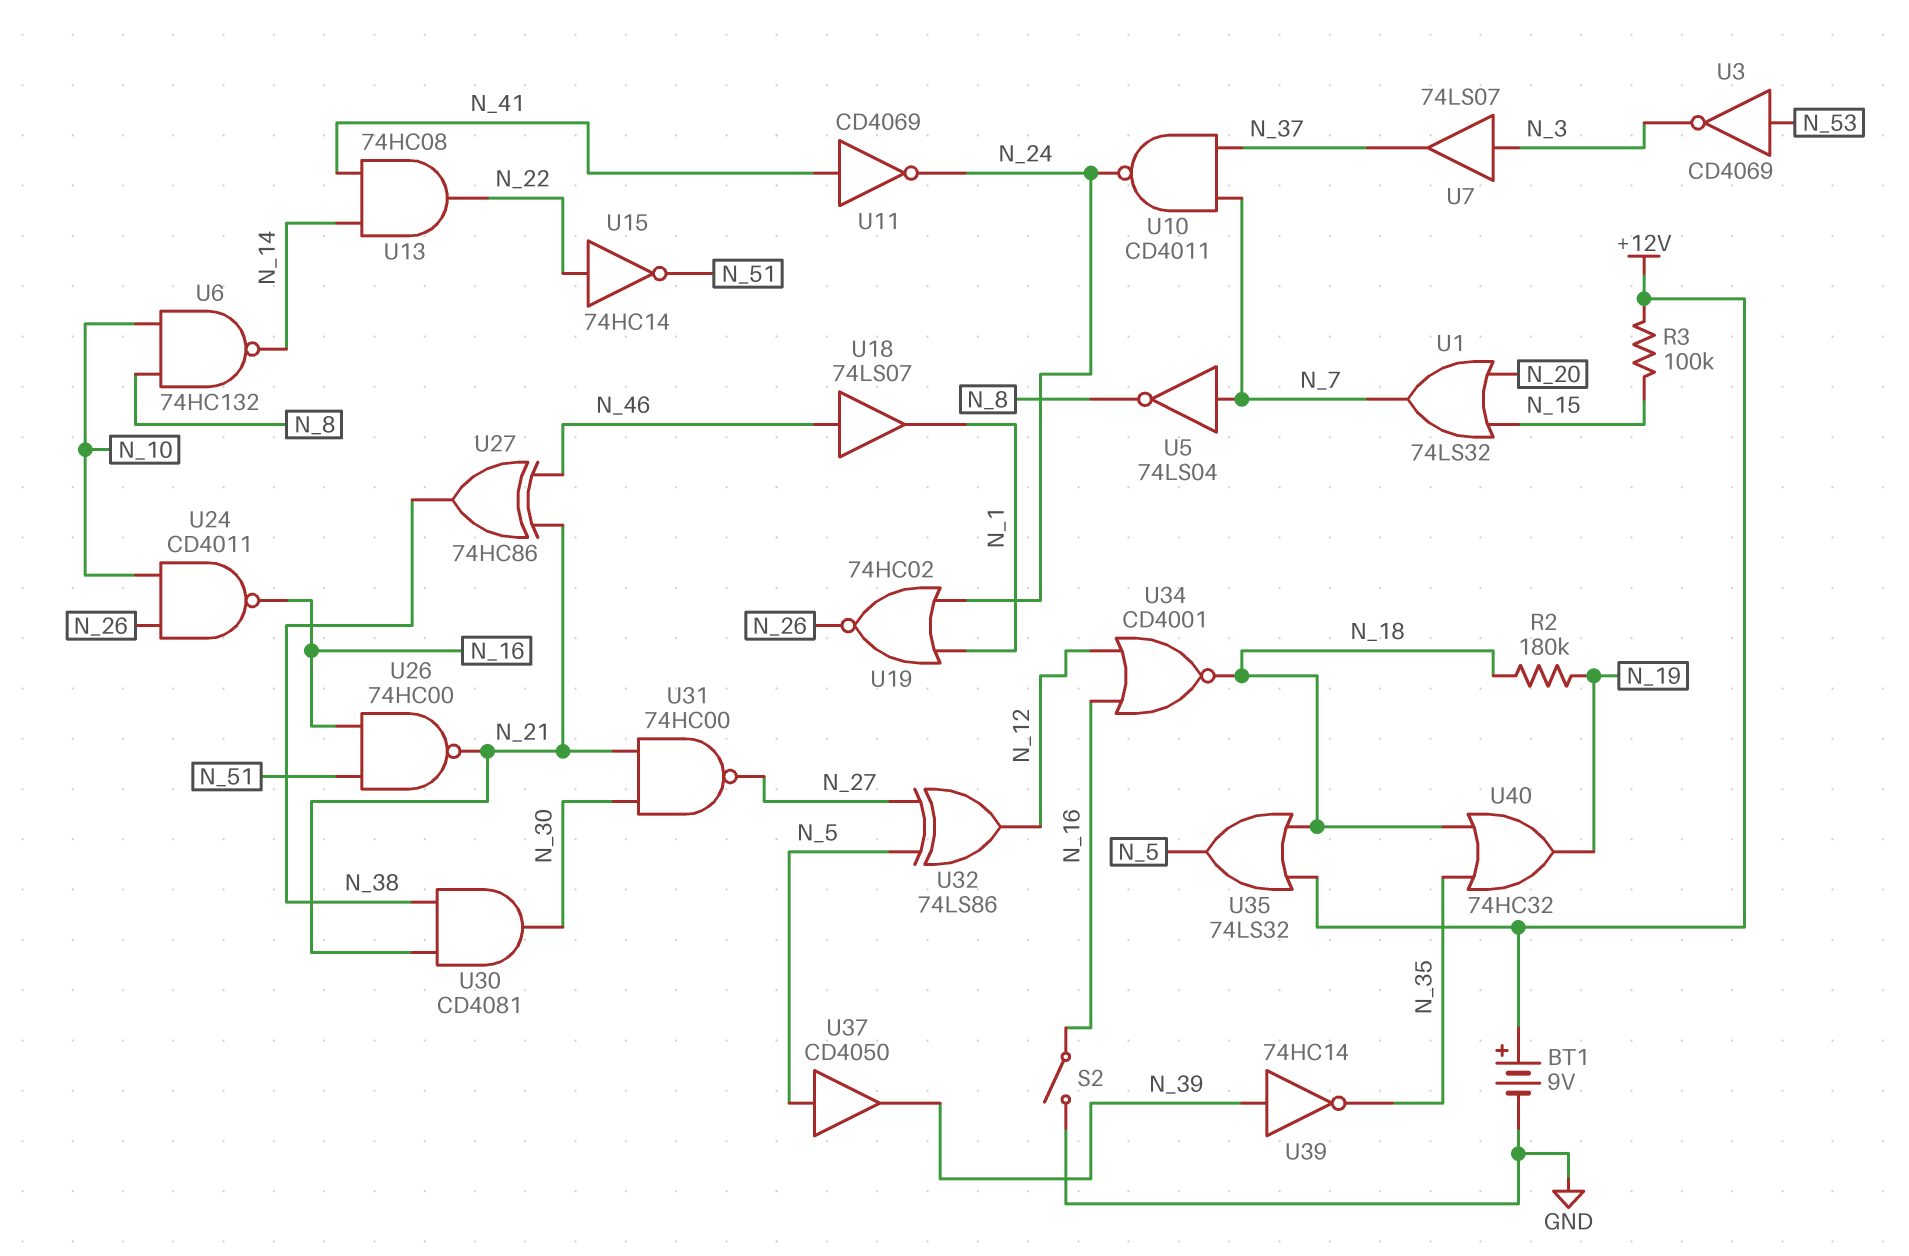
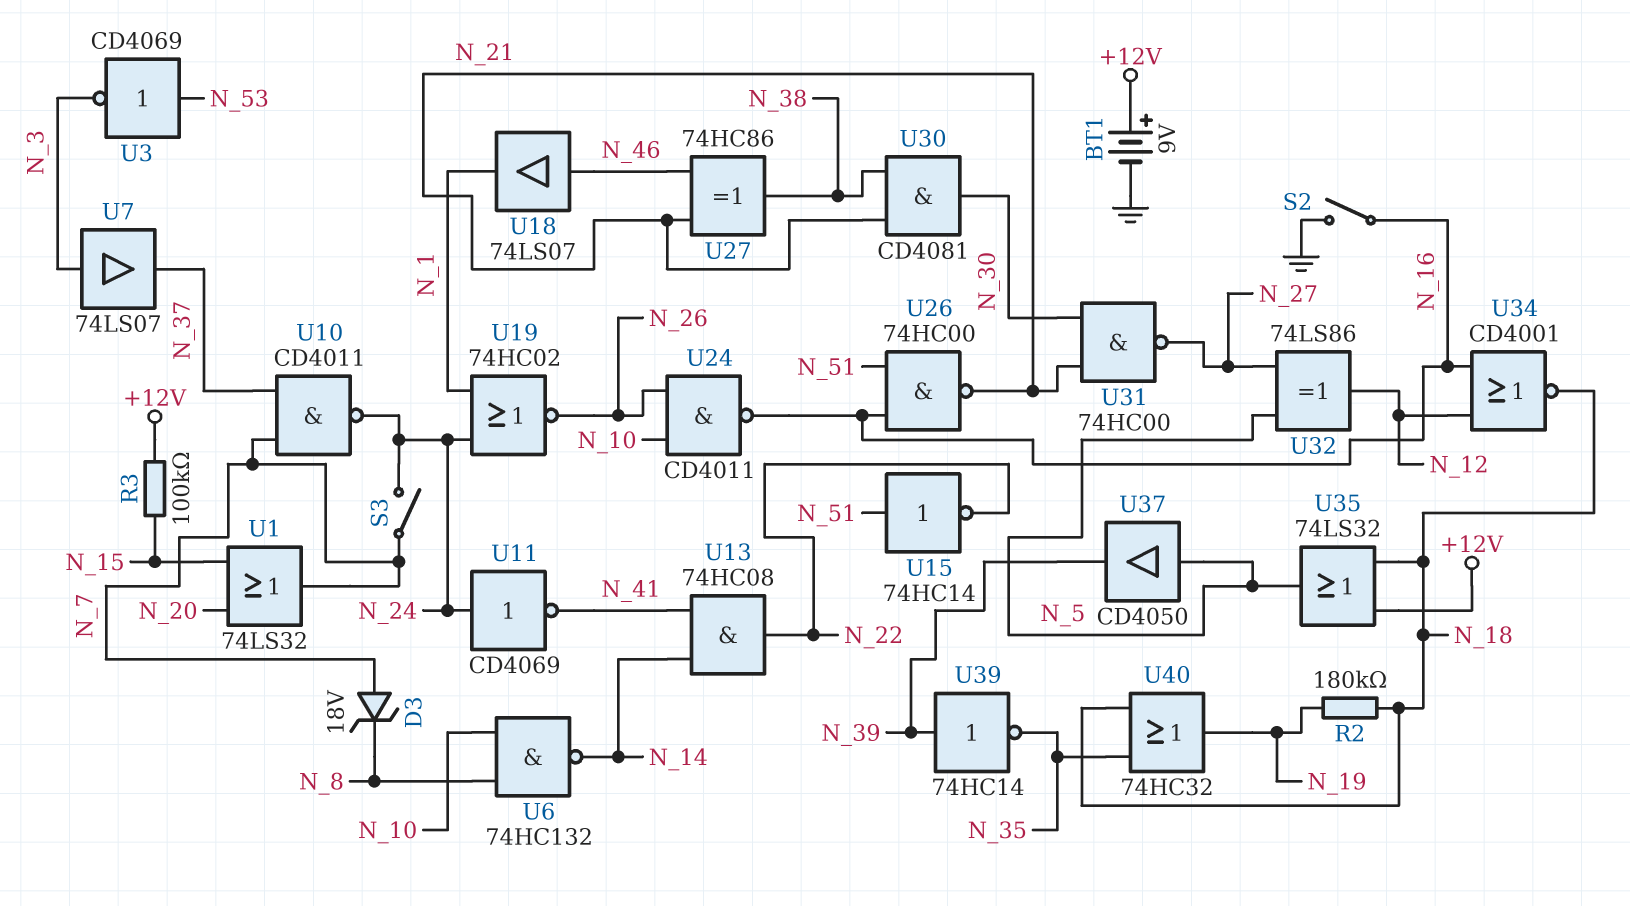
D3: none -> zener 18V (A N_7, K N_8)
S3: none -> switch (N_7, N_24)
U5: NOT 74LS04 (in N_7, out N_8) -> none
U11: NOT CD4069 (in N_41, out N_24) -> NOT CD4069 (in N_24, out N_41)
U15: NOT 74HC14 (in N_22, out N_51) -> NOT 74HC14 (in N_51, out N_22)

